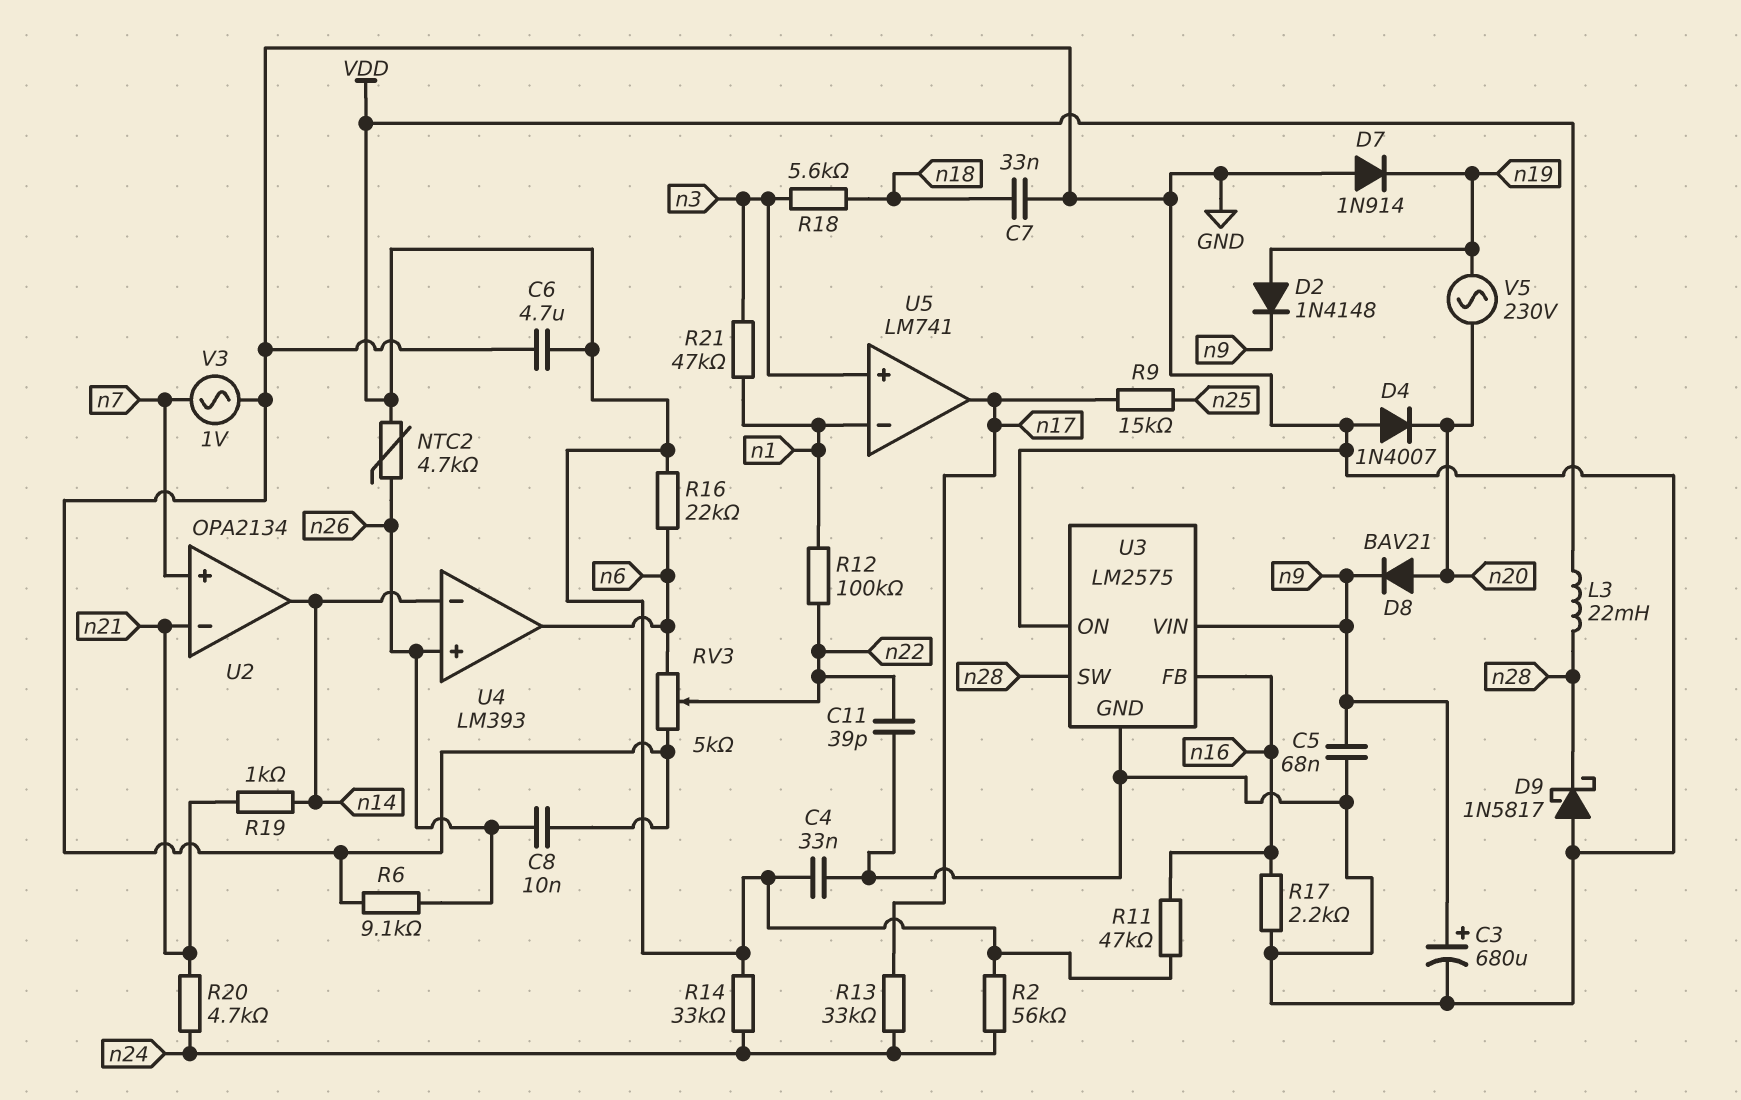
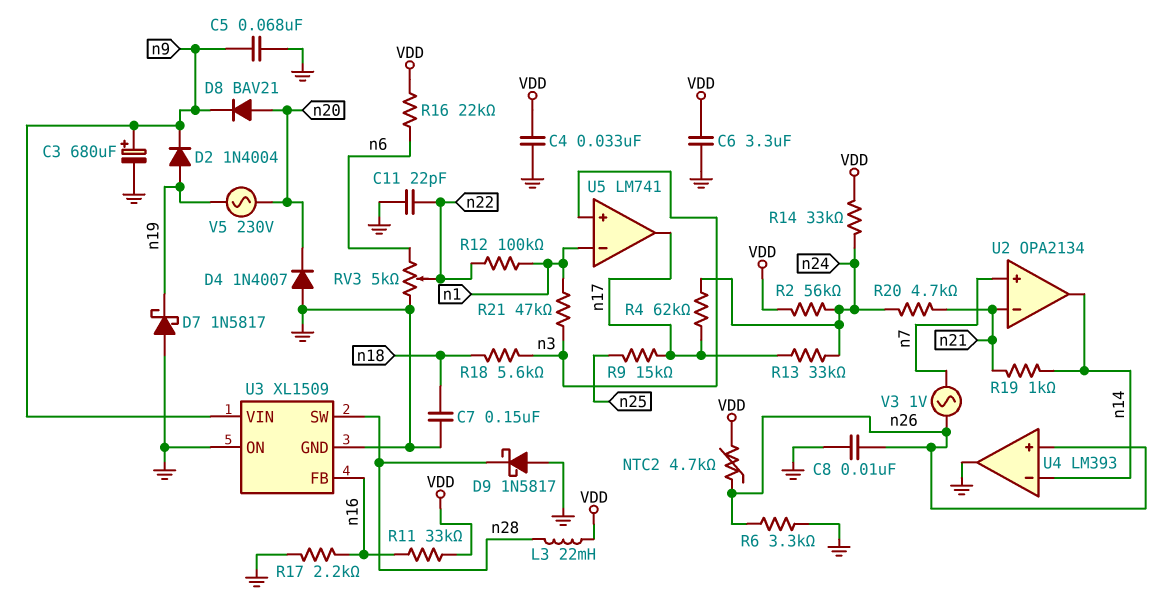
C6: 4.7uF (GND, VDD) -> 3.3uF (GND, VDD)
C7: 33nF (GND, n18) -> 150nF (GND, n18)
C11: 39pF (GND, n22) -> 22pF (GND, n22)
D2: diode 1N4148 (A n19, K n9) -> diode 1N4004 (A n19, K n9)
D7: diode 1N914 (A GND, K n19) -> schottky 1N5817 (A GND, K n19)
R4: none -> 62k (n17, n24)
R6: 9.1k (GND, n26) -> 3.3k (GND, n26)
R11: 47k (VDD, n16) -> 33k (VDD, n16)
U3: LM2575 -> XL1509
U4 pin out: n6 -> GND
V3: AC 1V (GND, n7) -> AC 1V (n7, n26)

